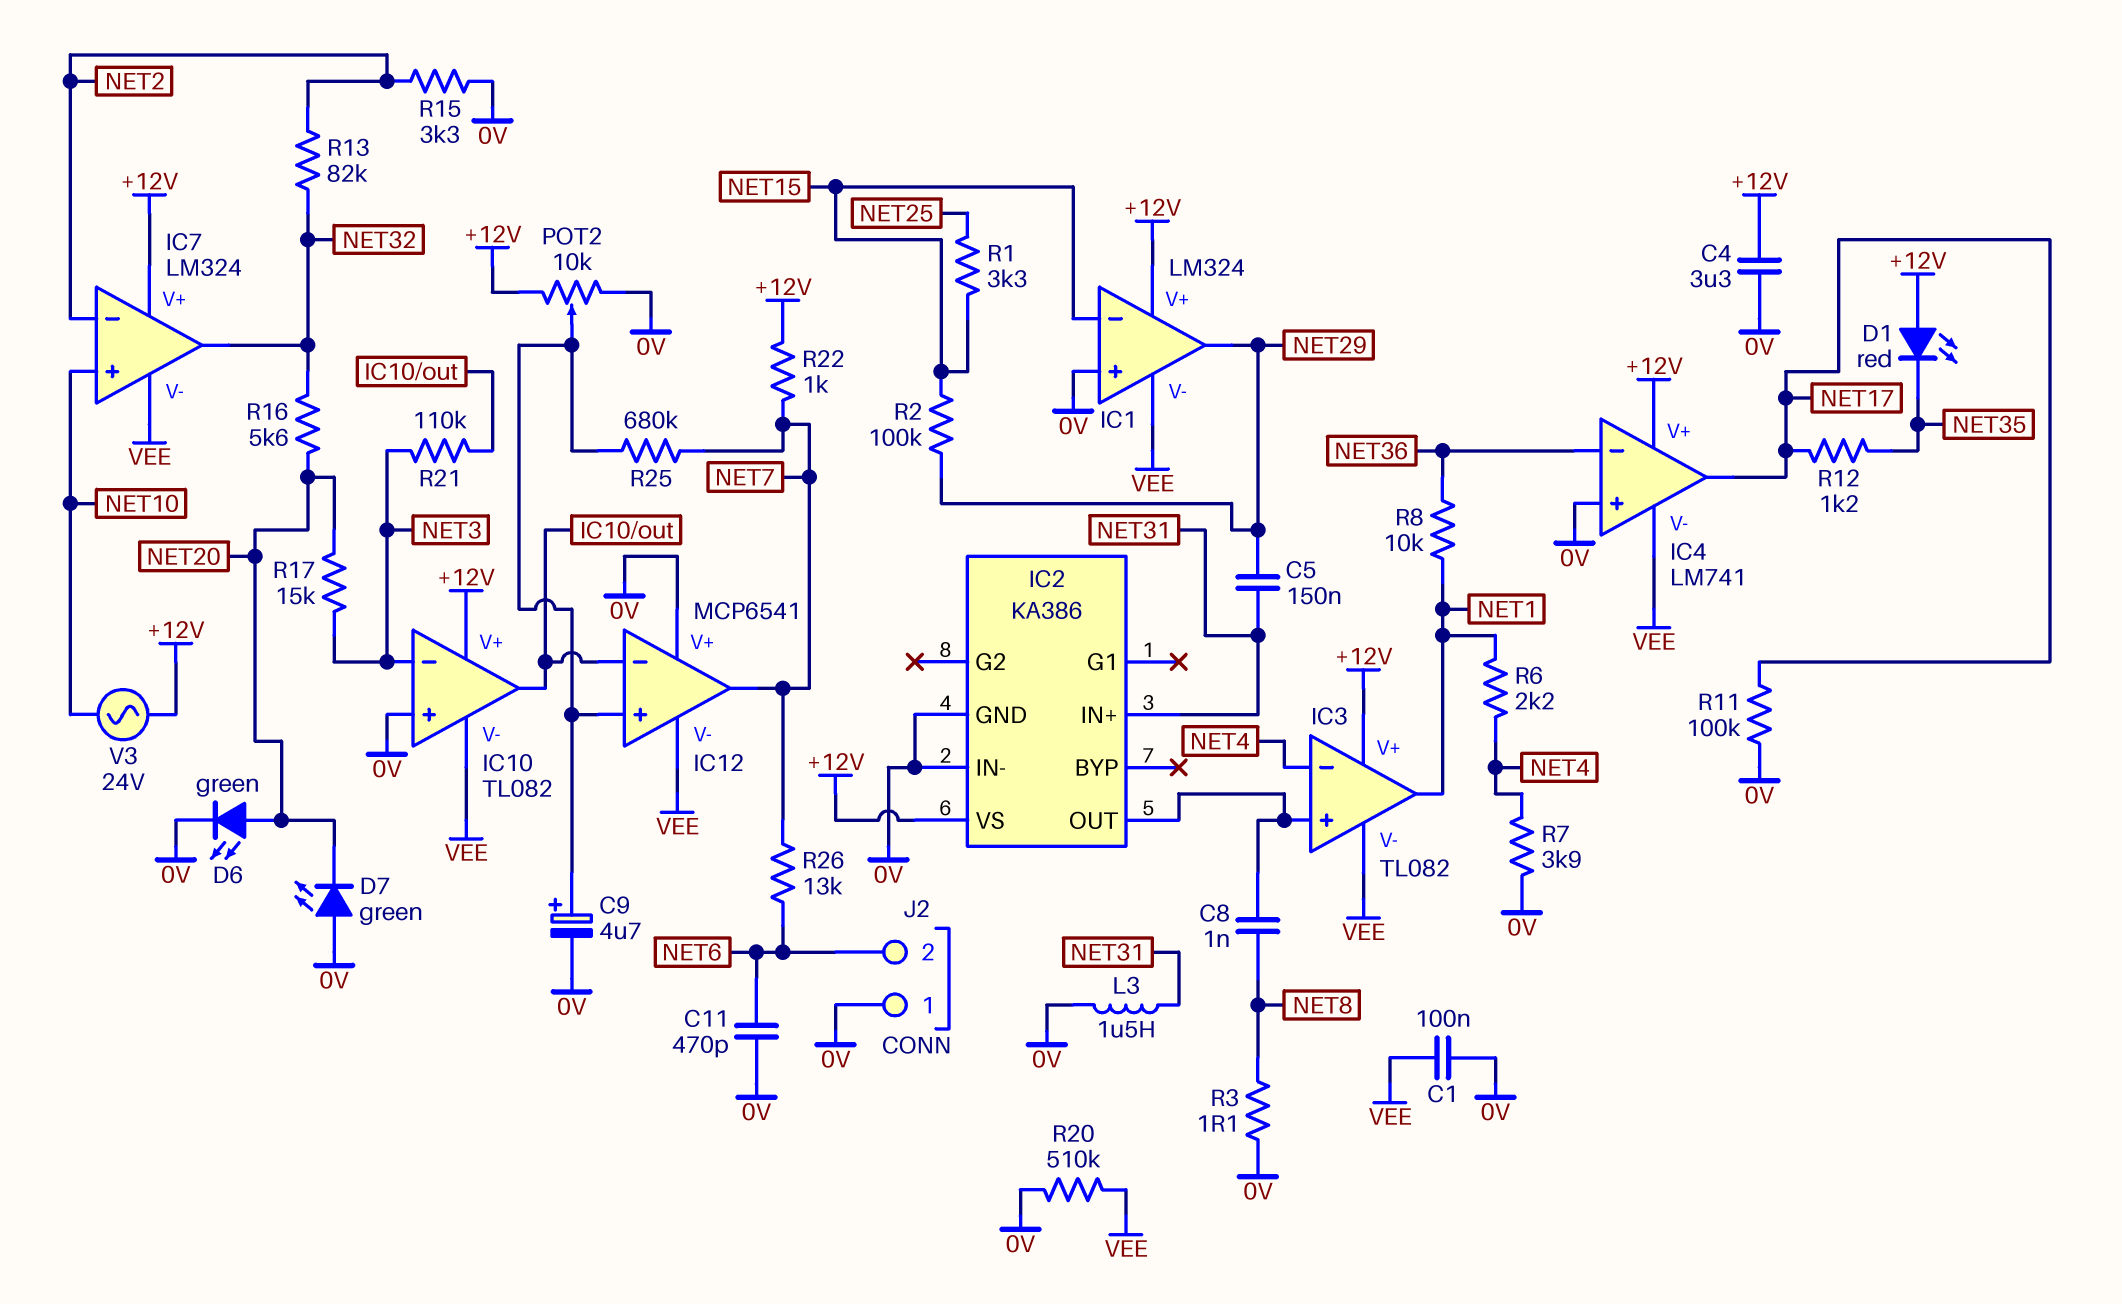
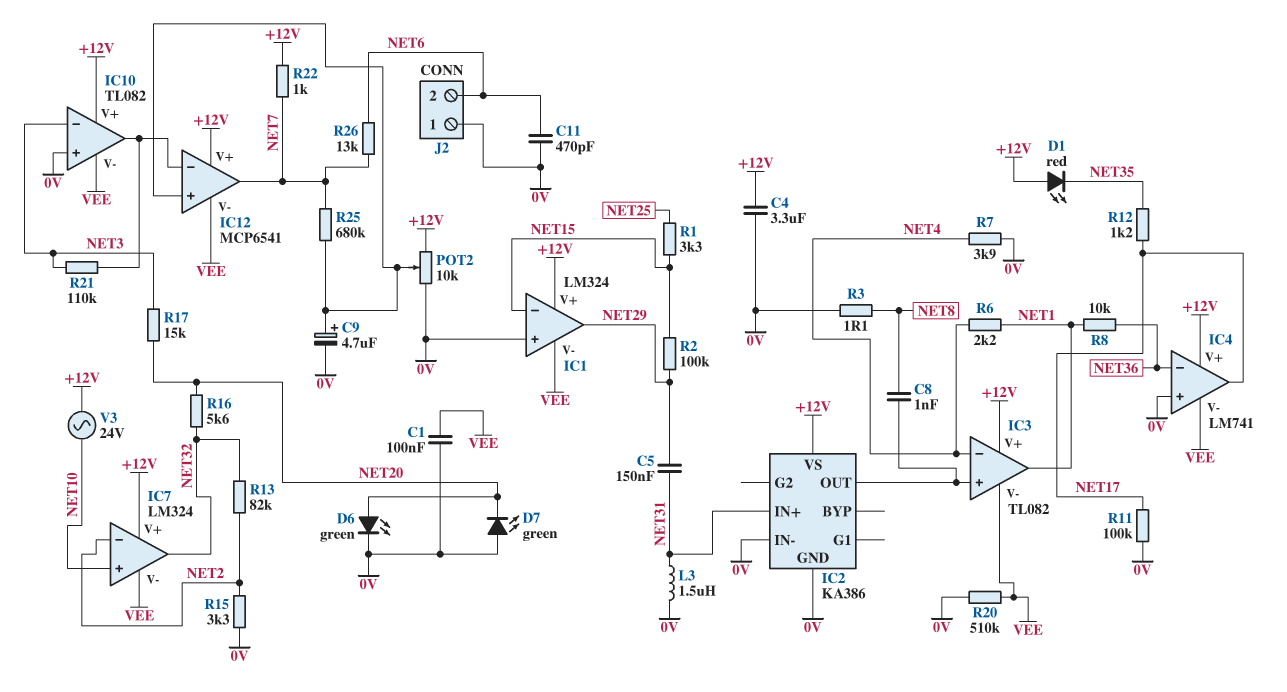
IC12 pin V+: 0V -> +12V

